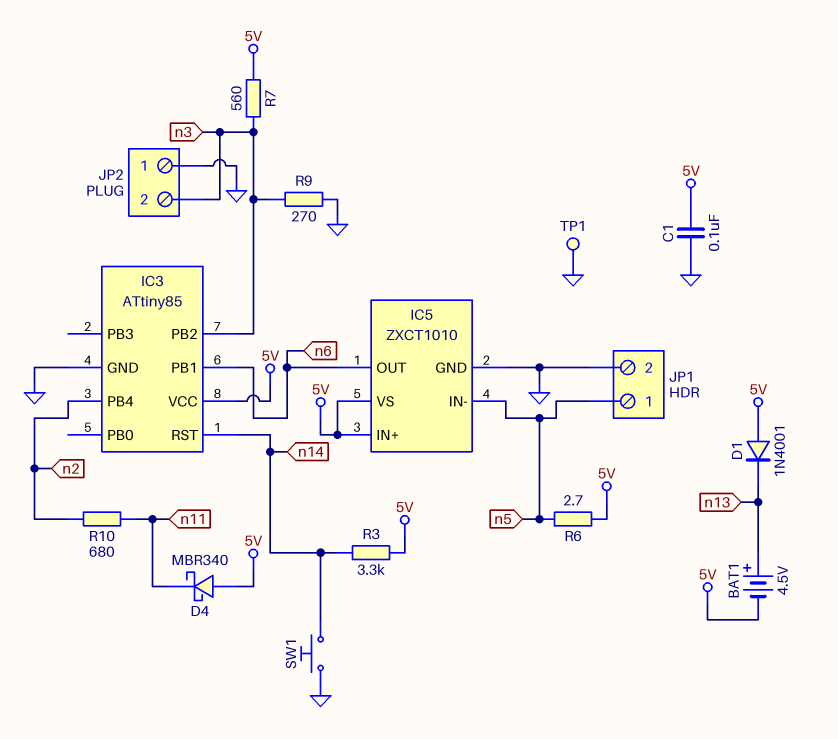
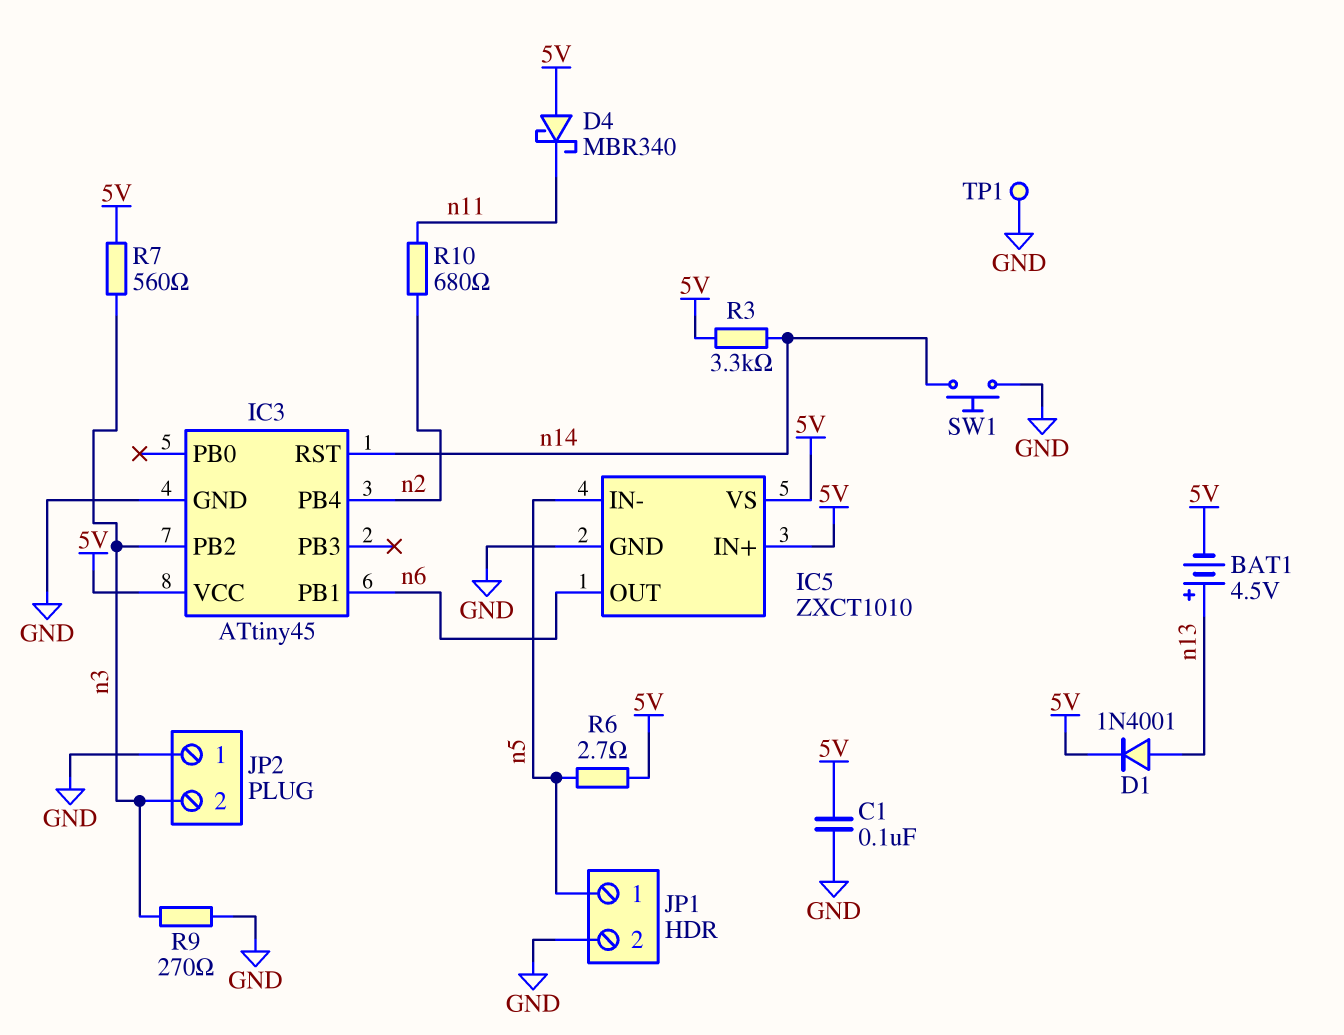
D1: diode 1N4001 (A 5V, K n13) -> diode 1N4001 (A n13, K 5V)
IC3: ATtiny85 -> ATtiny45

